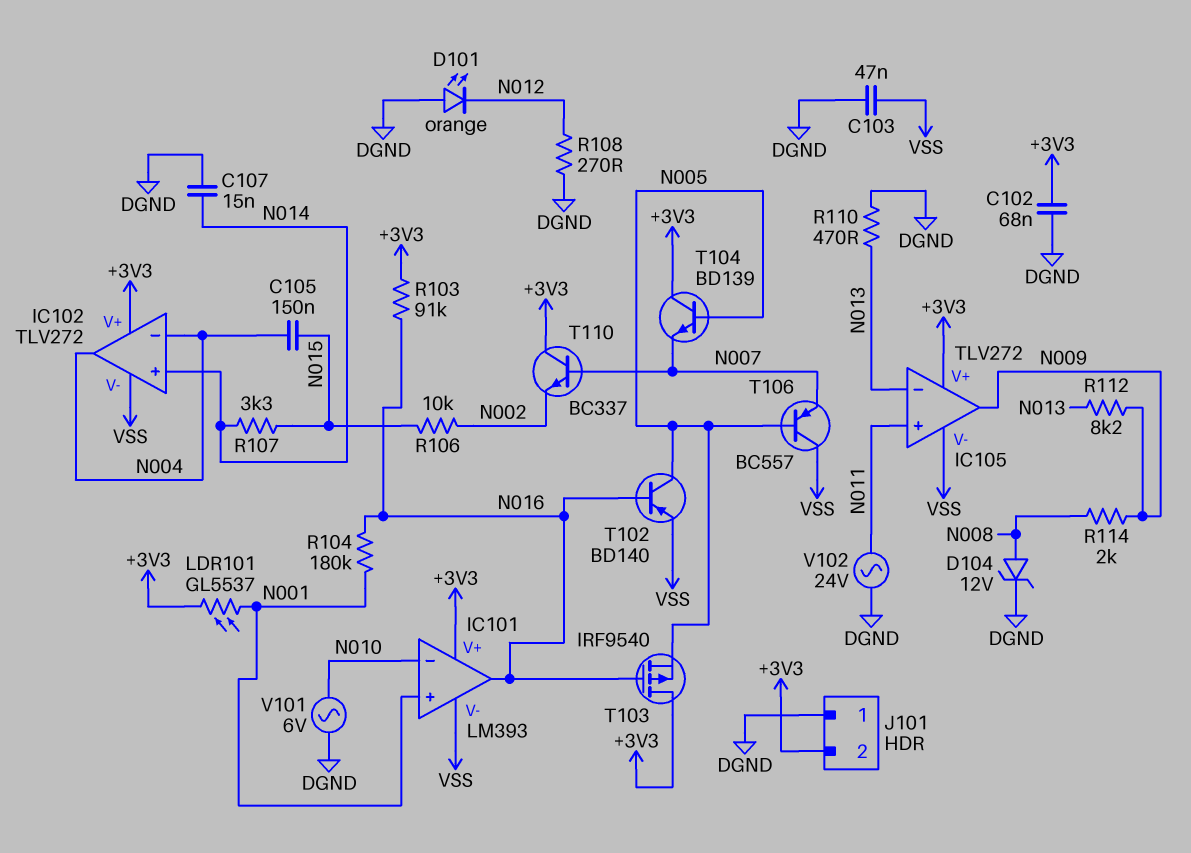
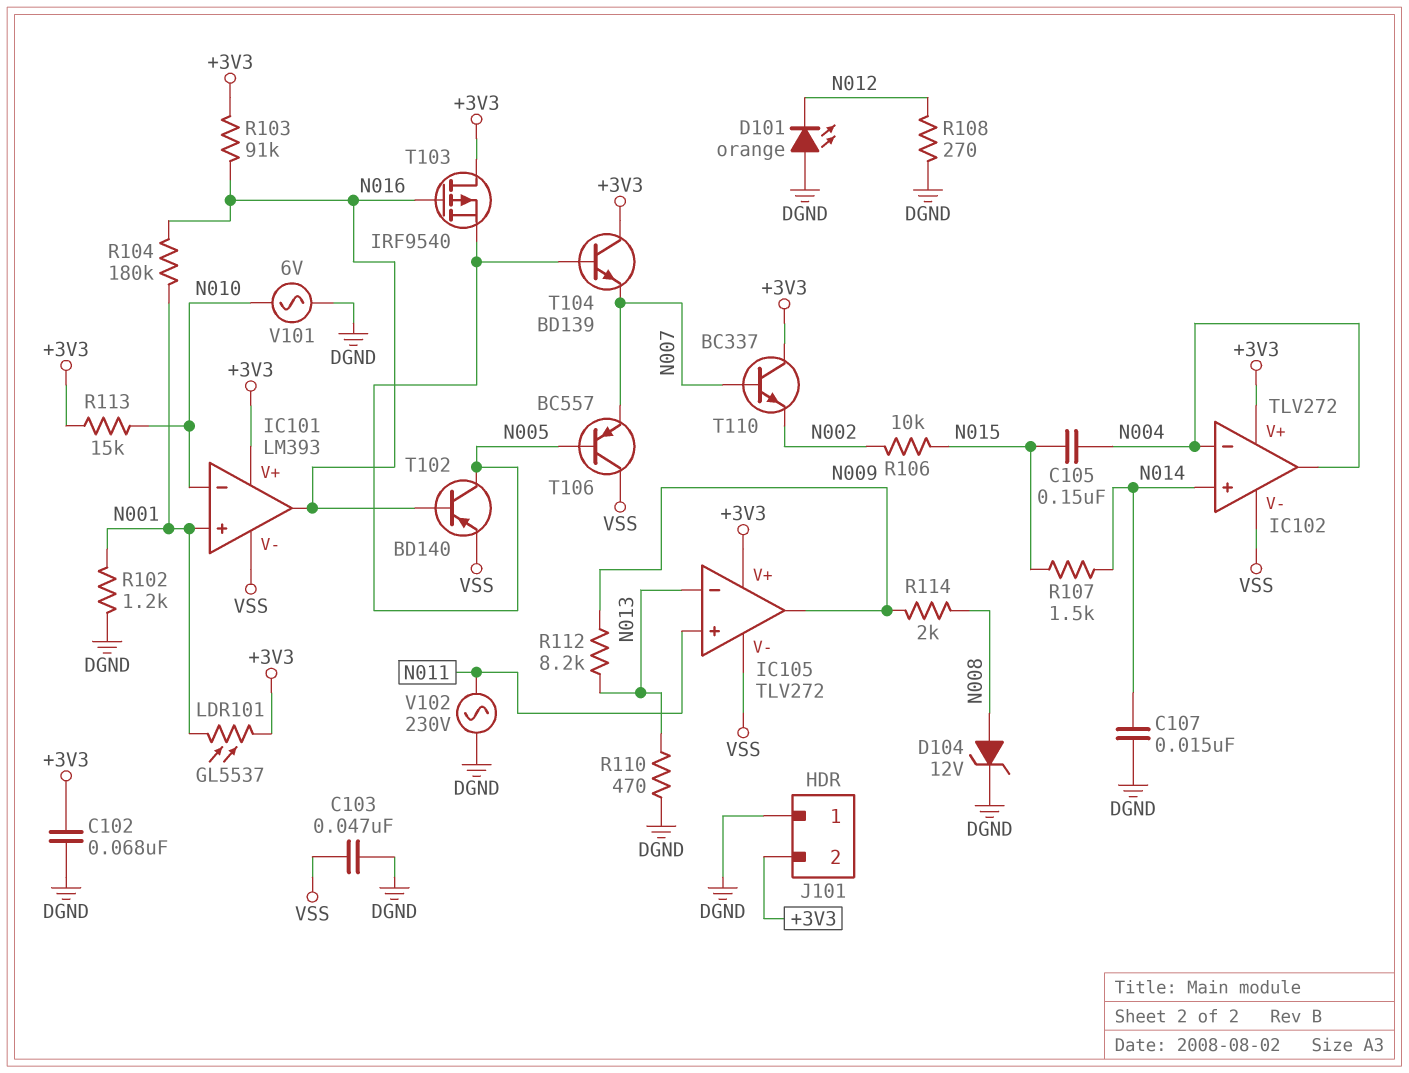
R102: none -> 1.2k (DGND, N001)
R107: 3.3k (N014, N015) -> 1.5k (N014, N015)
R113: none -> 15k (+3V3, N010)
V102: AC 24V (DGND, N011) -> AC 230V (DGND, N011)

